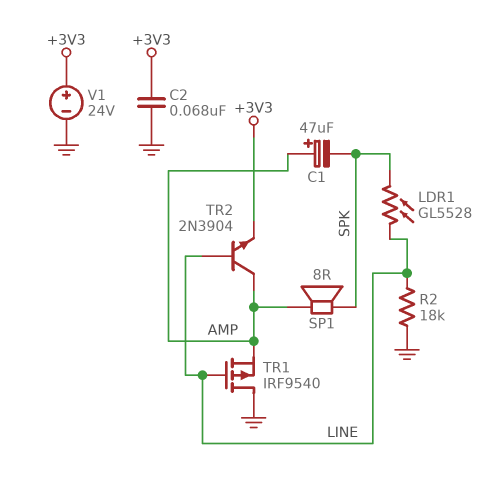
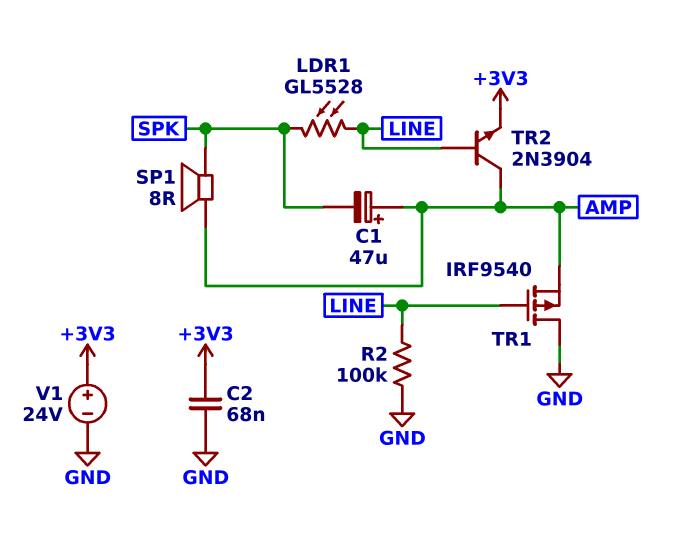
R2: 18k (GND, LINE) -> 100k (GND, LINE)

